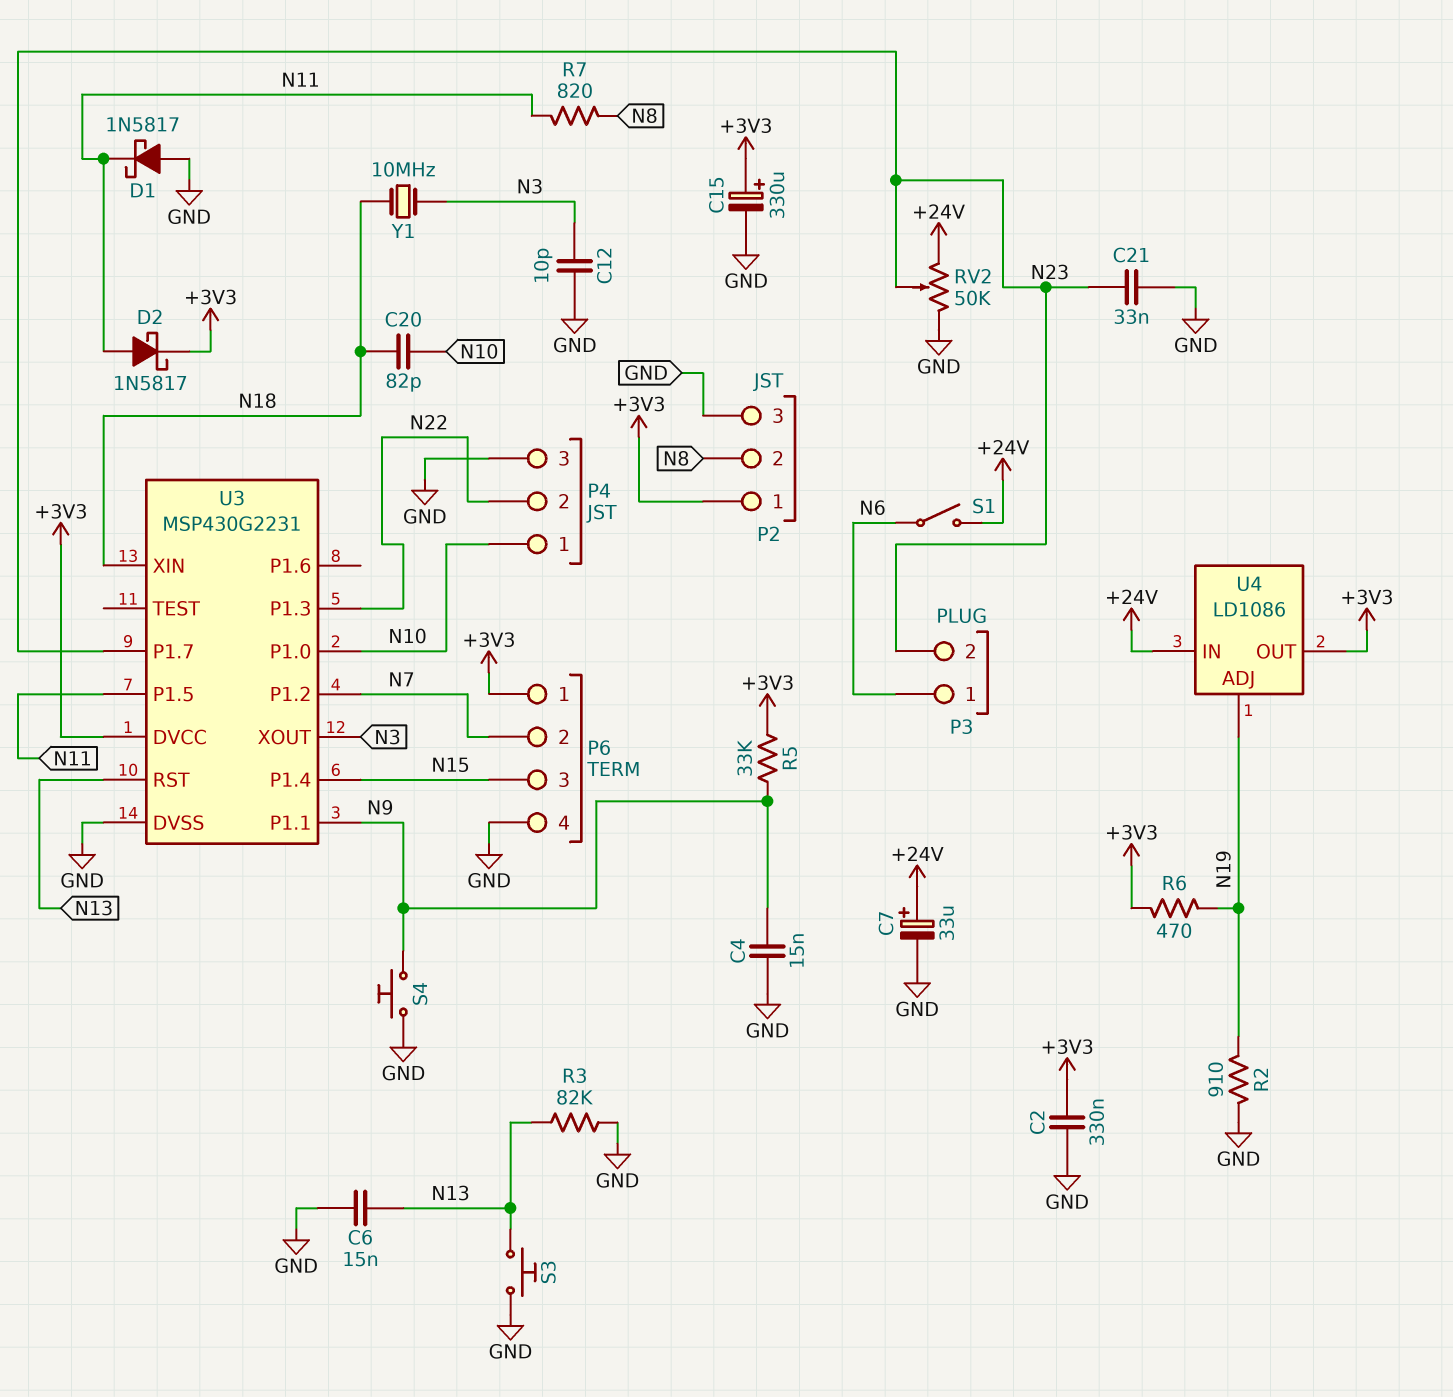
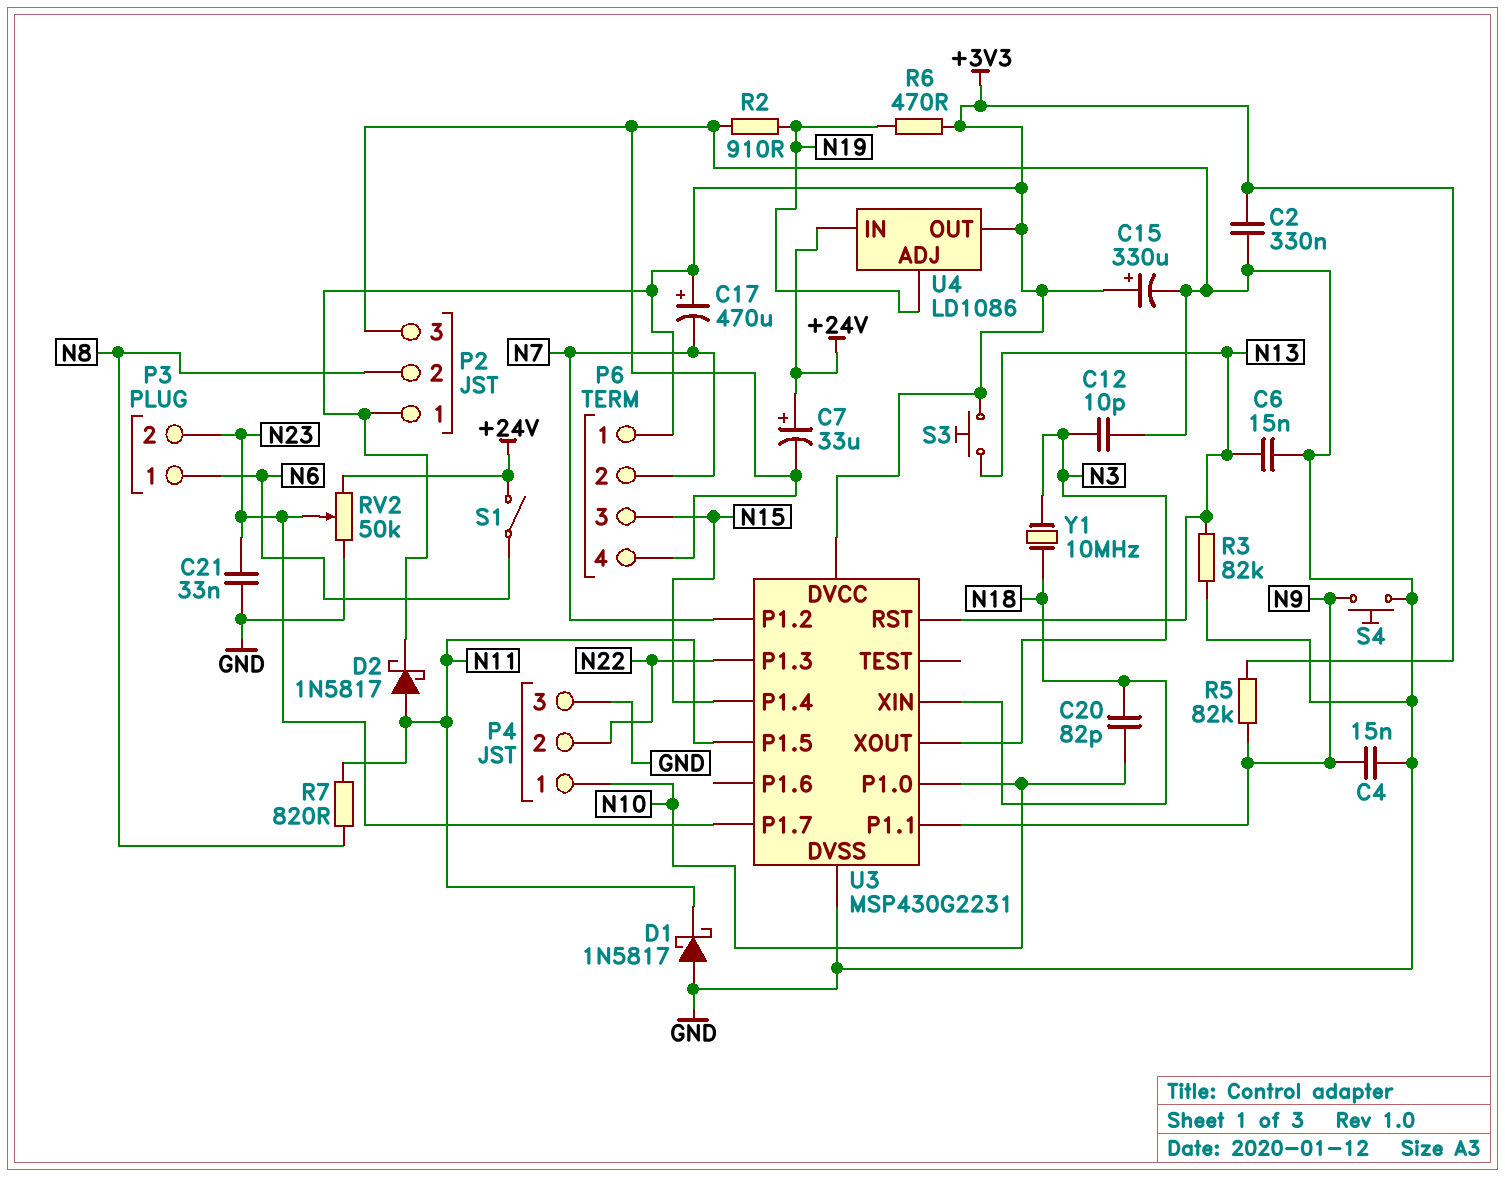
C17: none -> 470uF (plus +3V3, minus N7)
R5: 33k (+3V3, N9) -> 82k (+3V3, N9)
S3: button (GND, N13) -> button (+3V3, N13)

